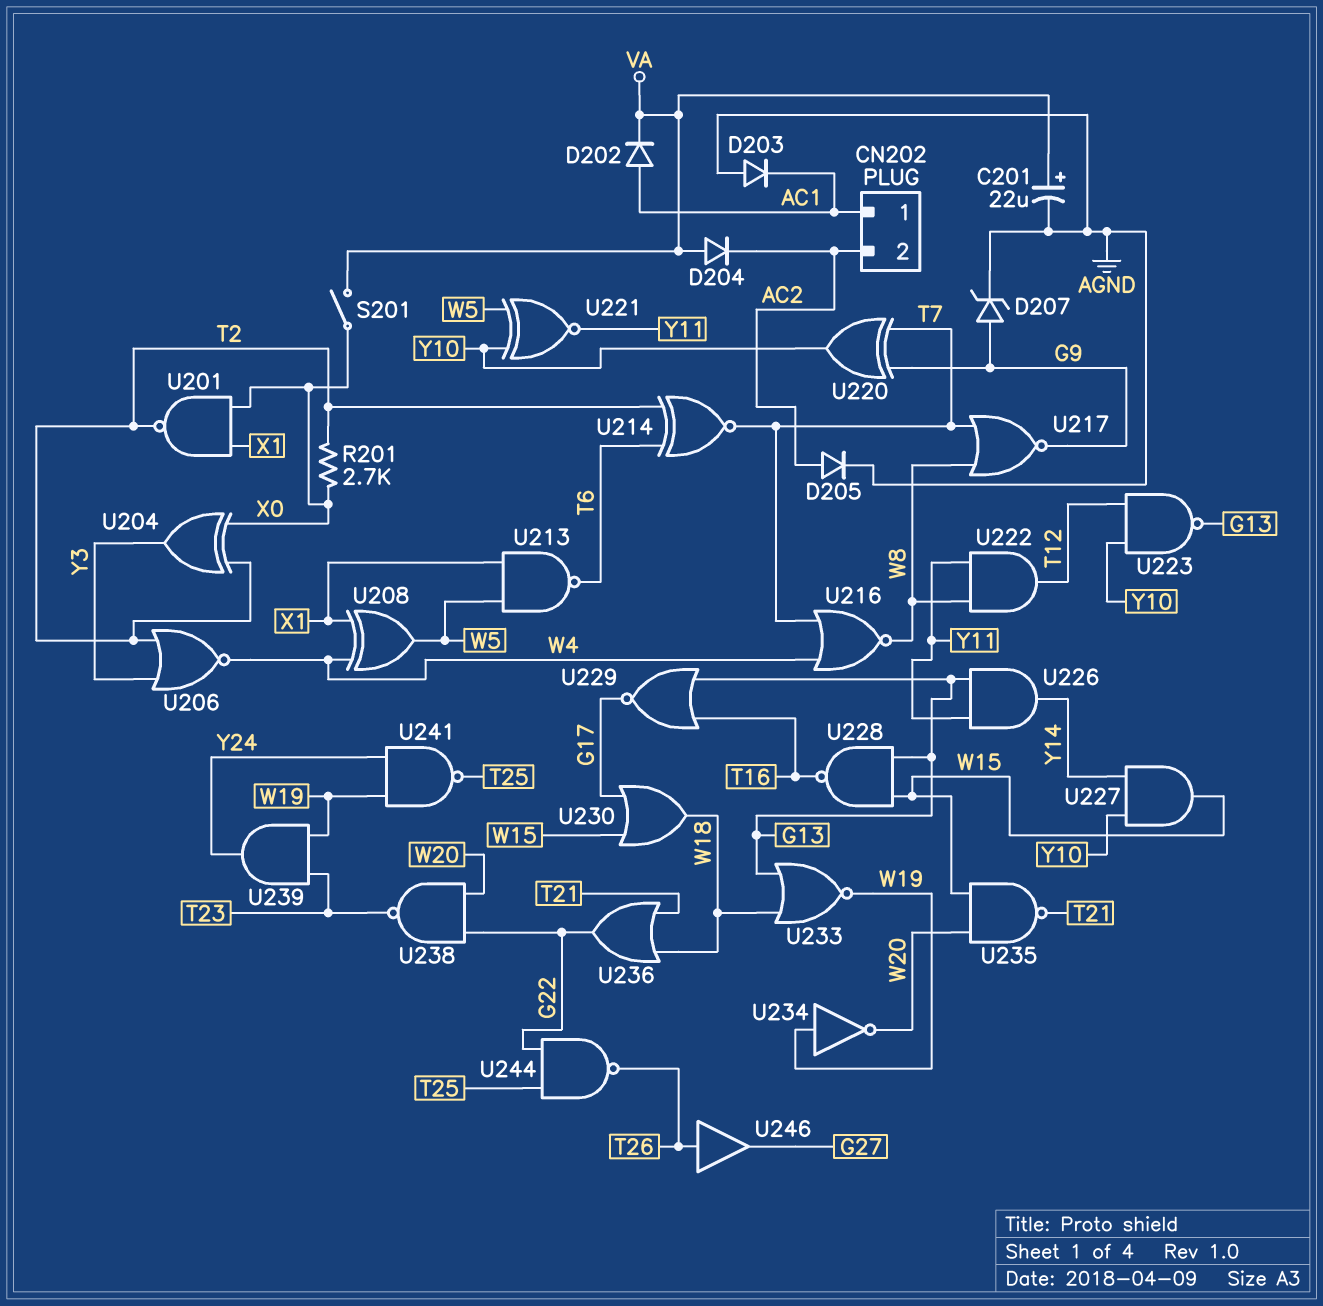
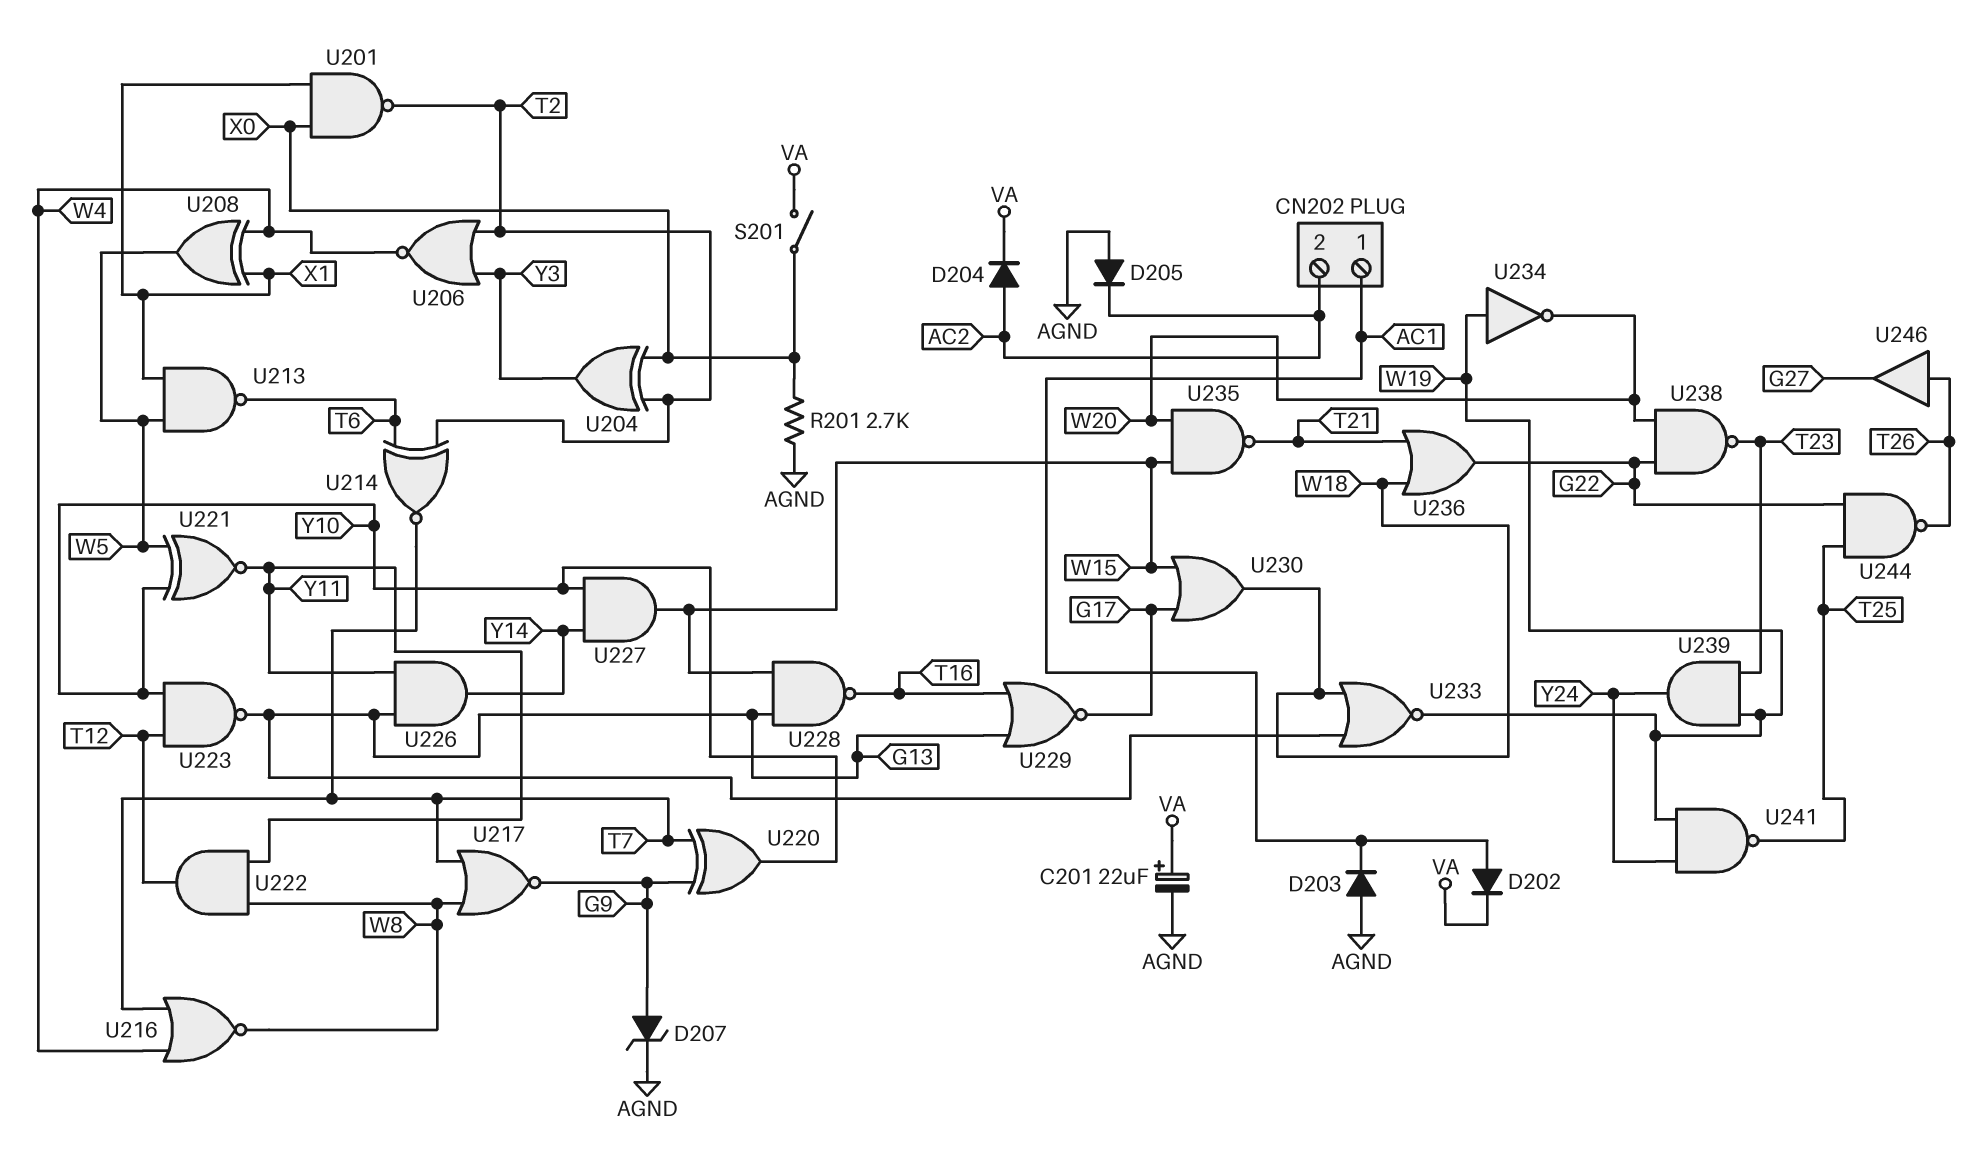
D204: diode (A VA, K AC2) -> diode (A AC2, K VA)
D205: diode (A AC2, K AGND) -> diode (A AGND, K AC2)
R201: 2.7k (T2, X0) -> 2.7k (AGND, X0)

